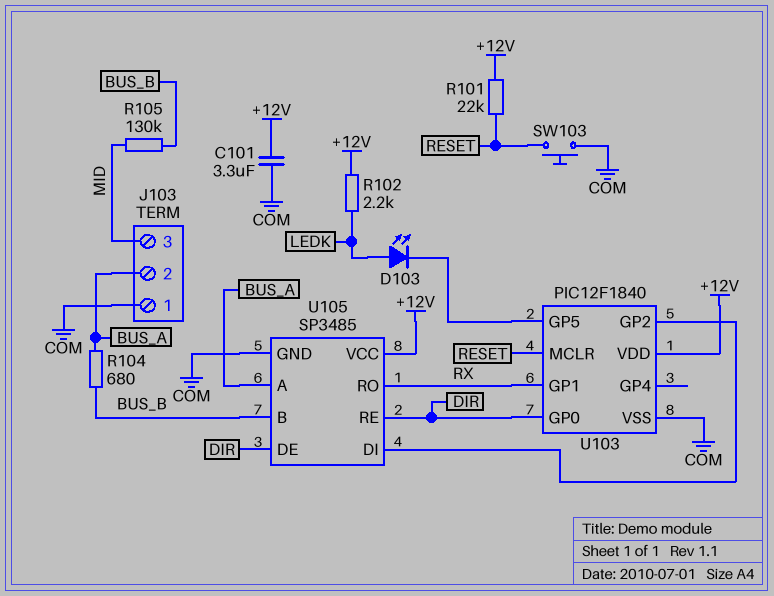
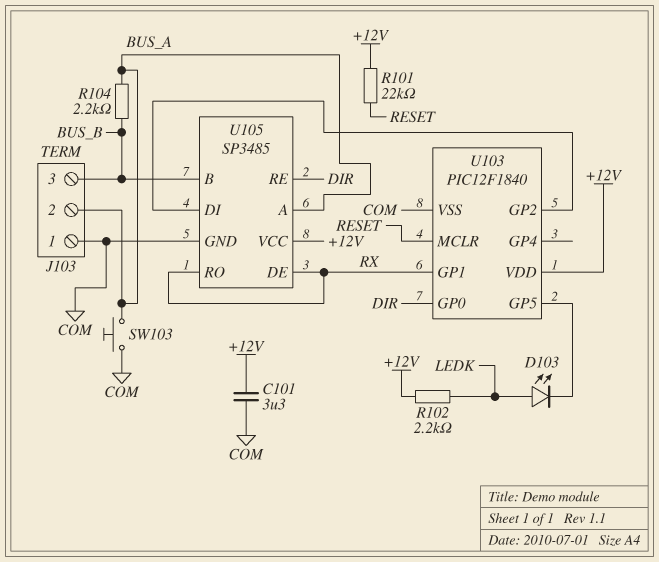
J103 pin 3: MID -> BUS_B
R104: 680 (BUS_A, BUS_B) -> 2.2k (BUS_A, BUS_B)
R105: 130k (BUS_B, MID) -> none
SW103: button (COM, RESET) -> button (BUS_A, COM)
U105 pin DE: DIR -> RX

